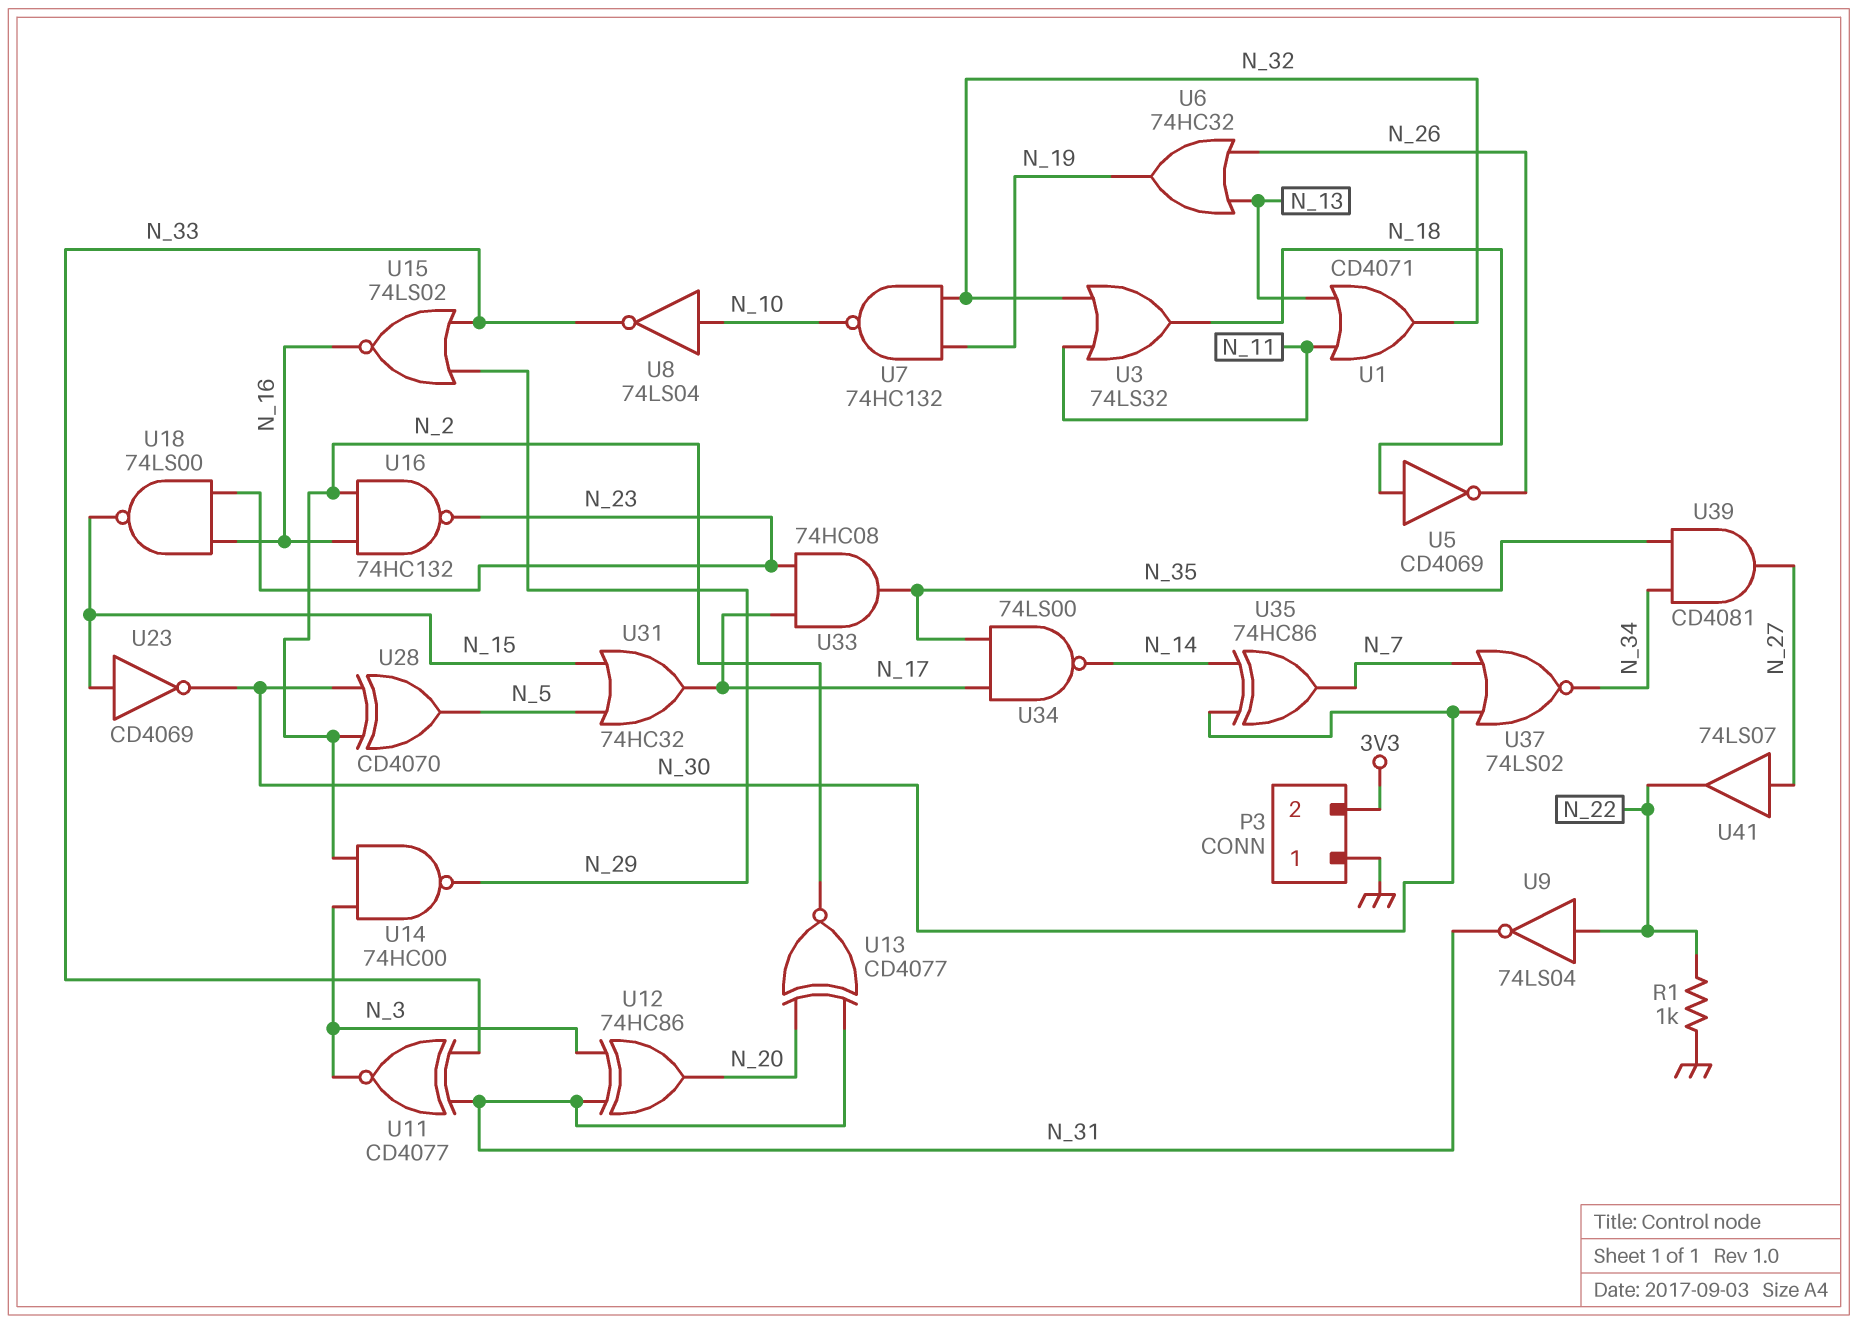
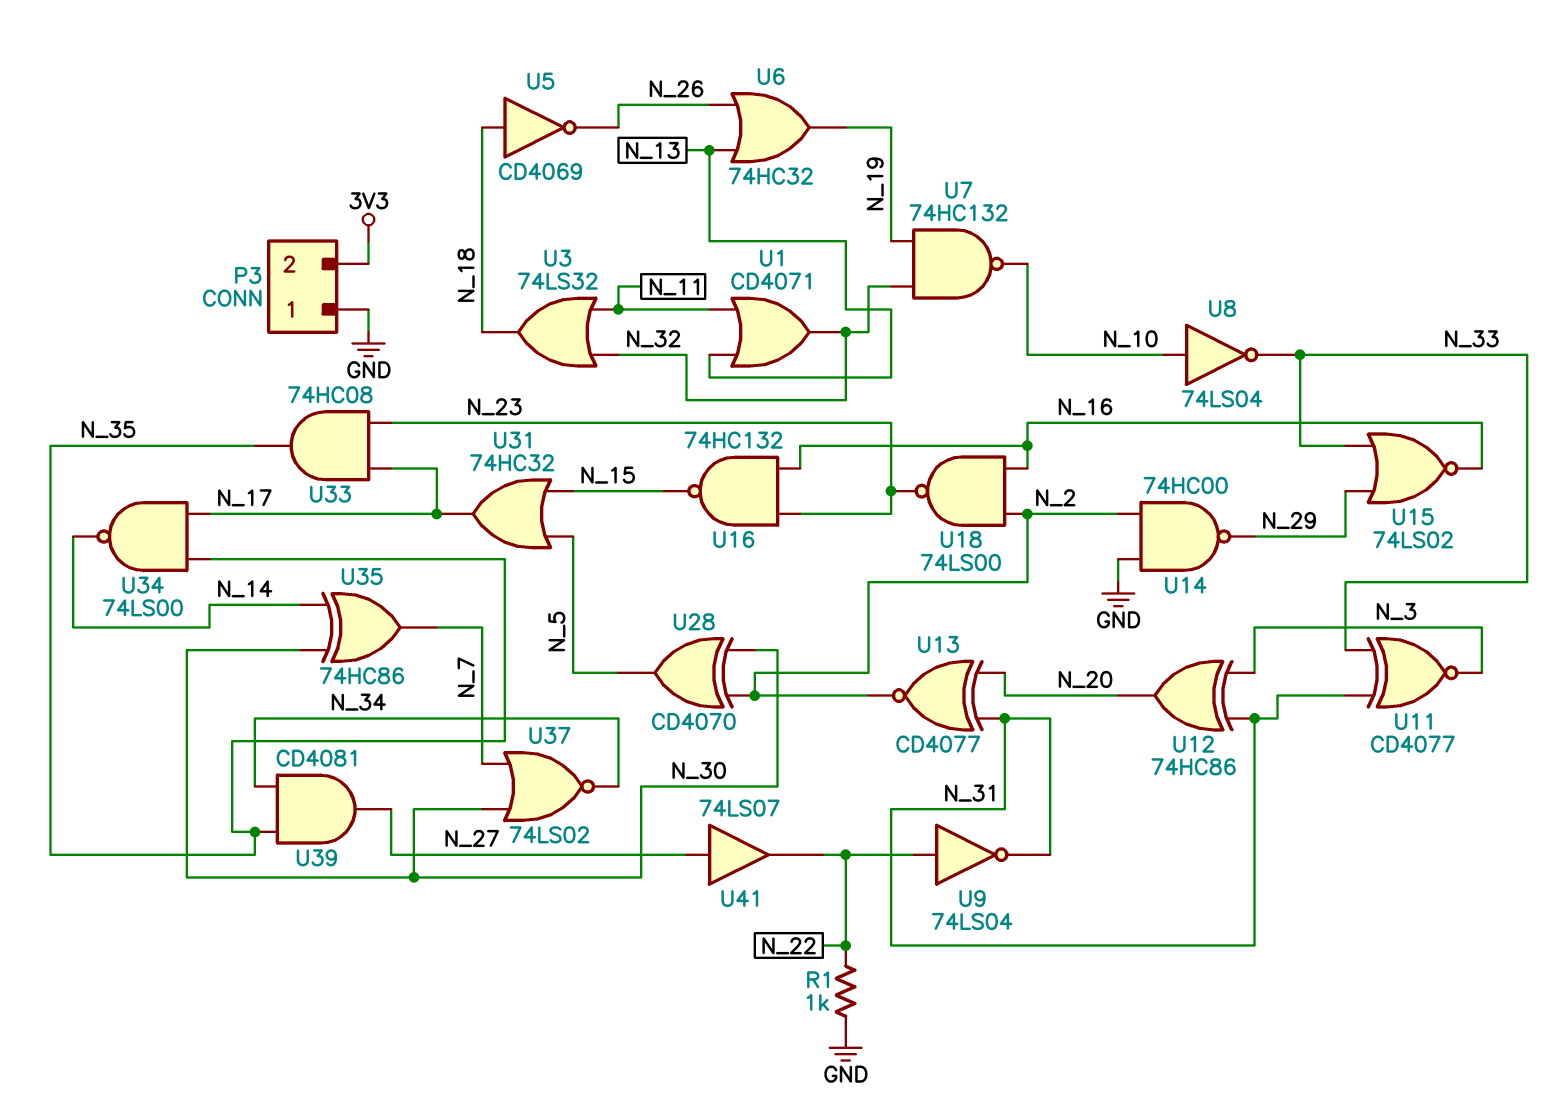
U14: NAND 74HC00 (in N_2, in N_3, out N_29) -> NAND 74HC00 (in GND, in N_2, out N_29)
U16: NAND 74HC132 (in N_2, in N_16, out N_23) -> NAND 74HC132 (in N_16, in N_23, out N_15)
U18: NAND 74LS00 (in N_16, in N_23, out N_15) -> NAND 74LS00 (in N_2, in N_16, out N_23)
U23: NOT CD4069 (in N_15, out N_30) -> none

